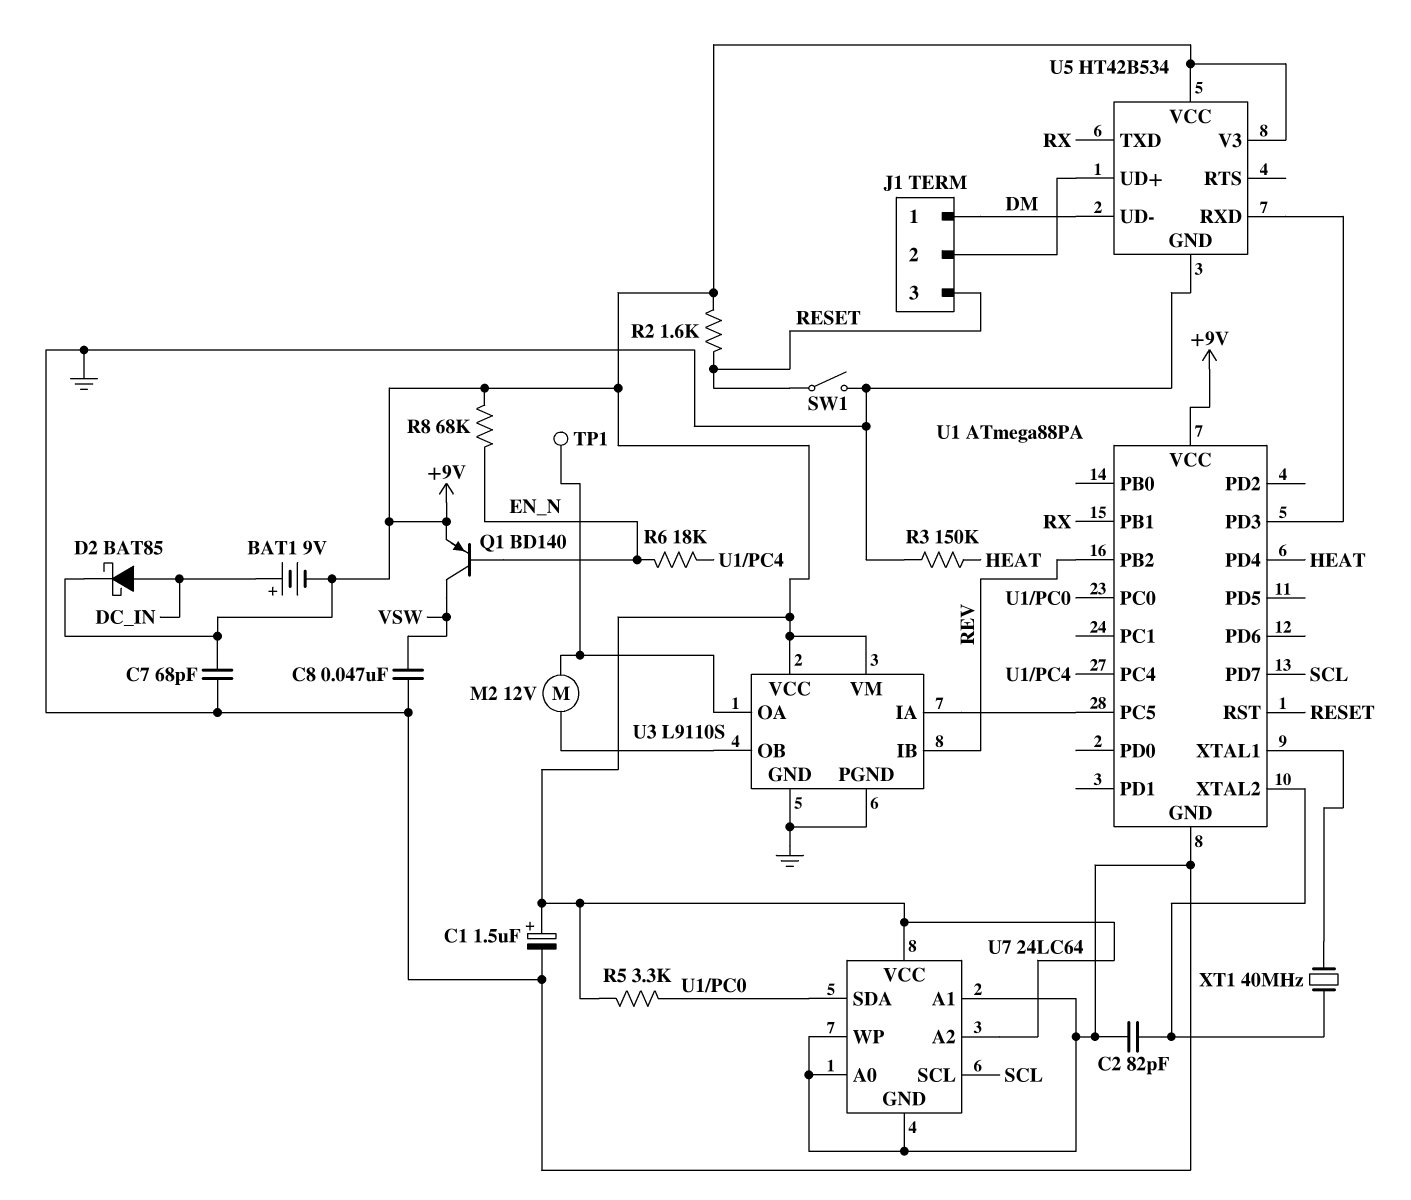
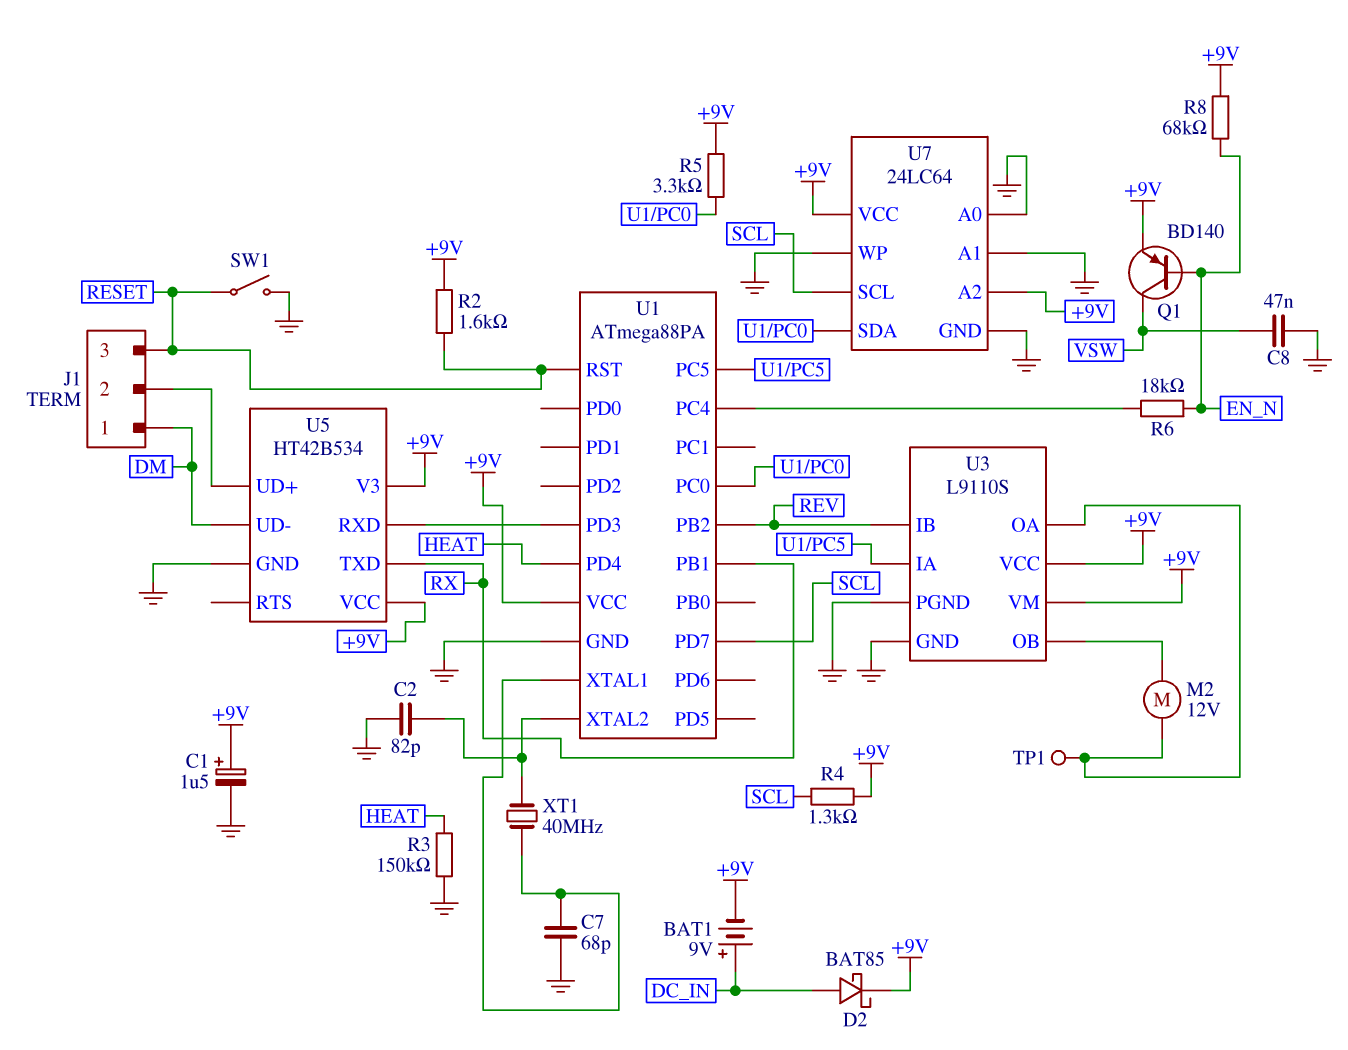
C7: 68pF (+9V, GND) -> 68pF (GND, U1/XTAL1)
R4: none -> 1.3k (+9V, SCL)

